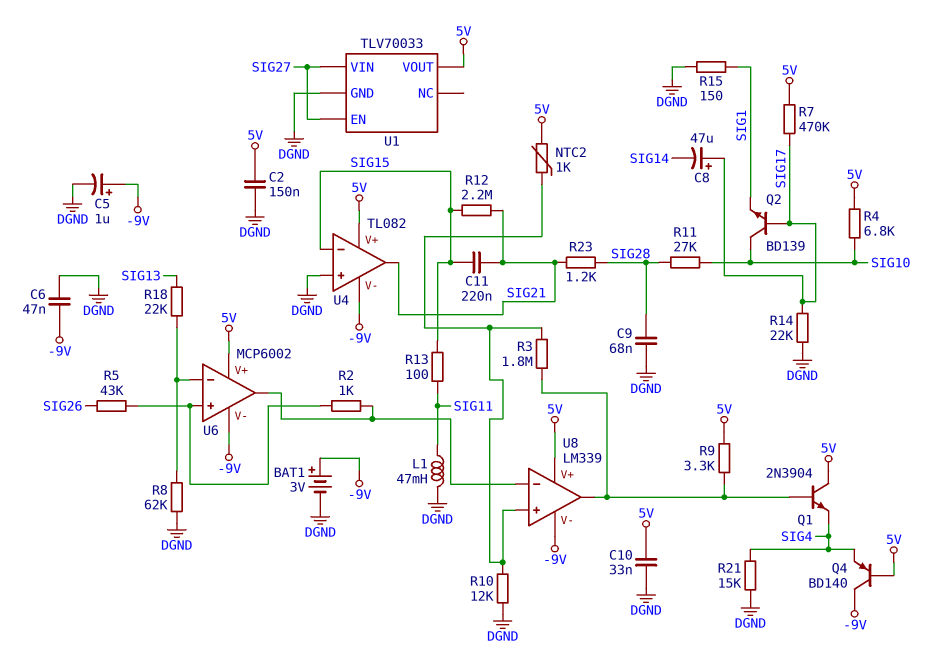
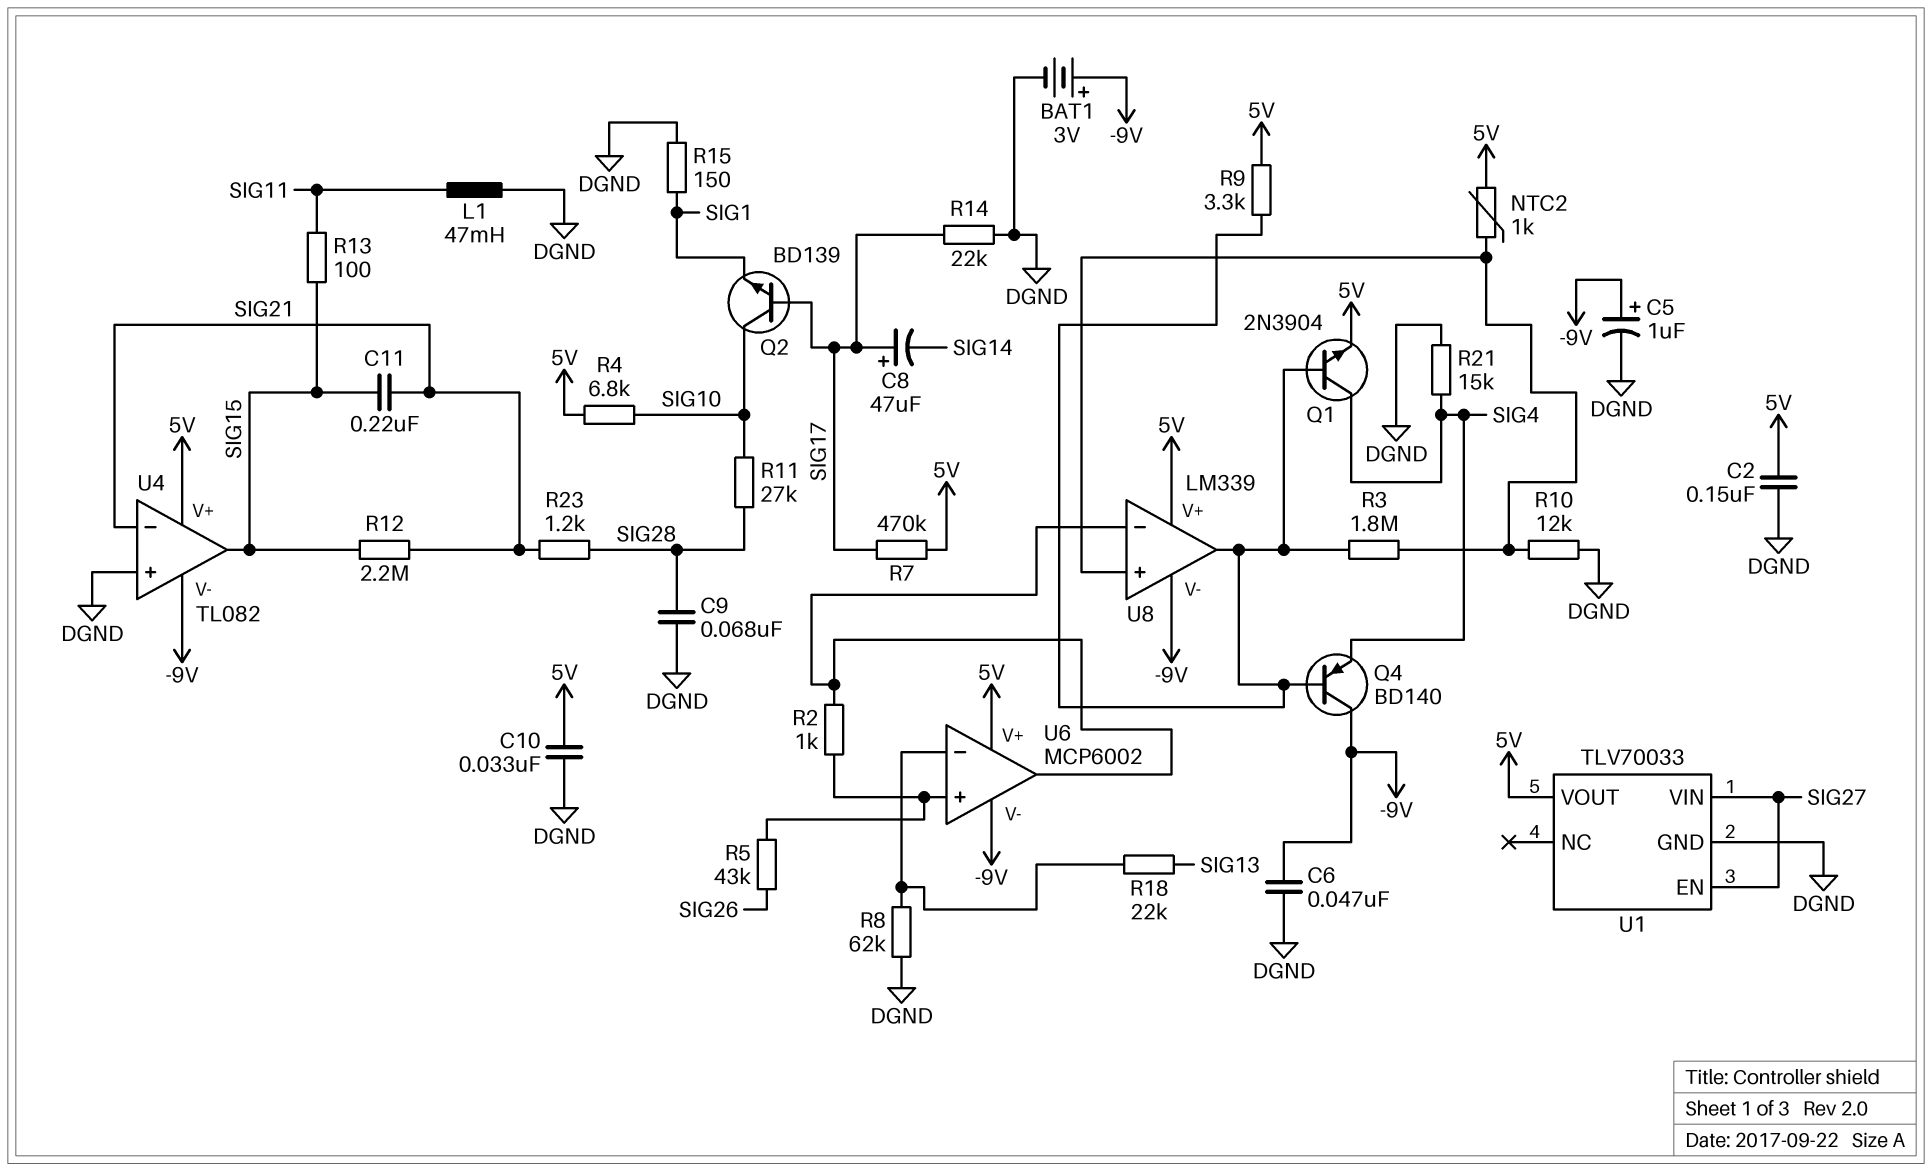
Q1: NPN 2N3904 (B U8/out, C 5V, E SIG4) -> NPN 2N3904 (B U8/out, C SIG4, E 5V)
Q4: PNP BD140 (B 5V, C -9V, E SIG4) -> PNP BD140 (B U8/out, C -9V, E SIG4)
U4 pin in-: SIG15 -> SIG21
U4 pin out: SIG21 -> SIG15

